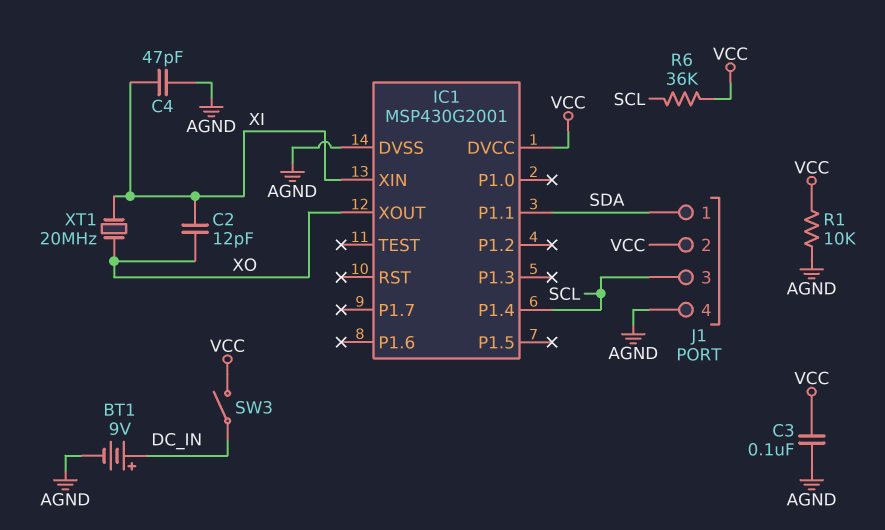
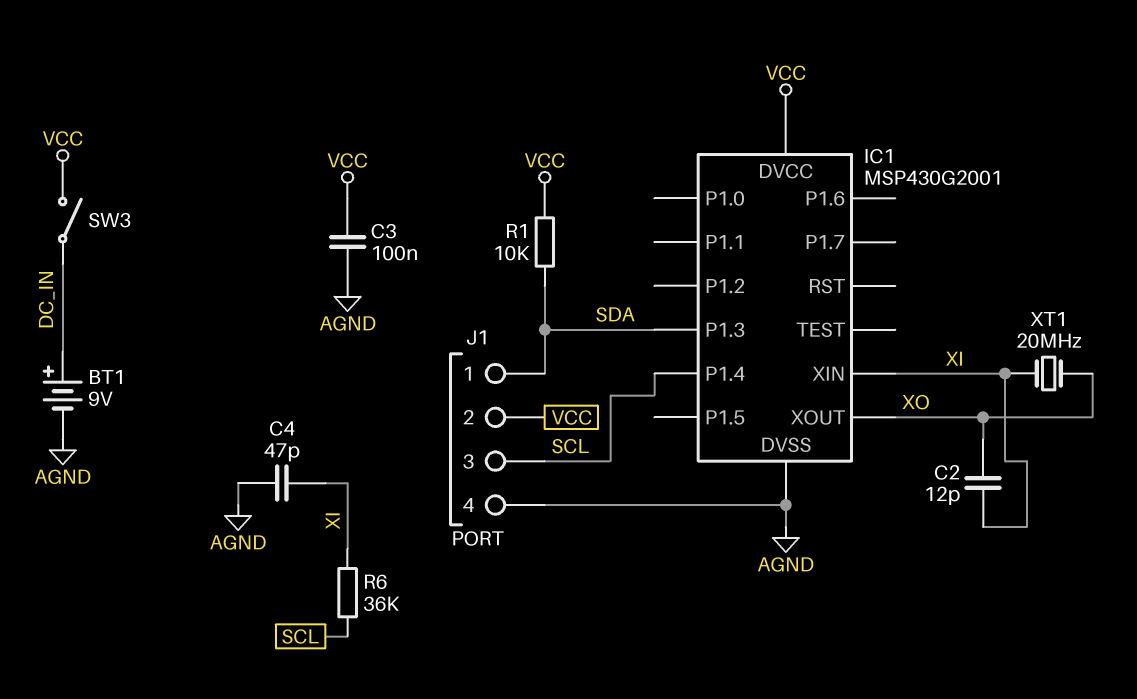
IC1 pin P1.1: SDA -> none
IC1 pin P1.3: none -> SDA
R1: 10k (AGND, VCC) -> 10k (SDA, VCC)
R6: 36k (SCL, VCC) -> 36k (SCL, XI)

